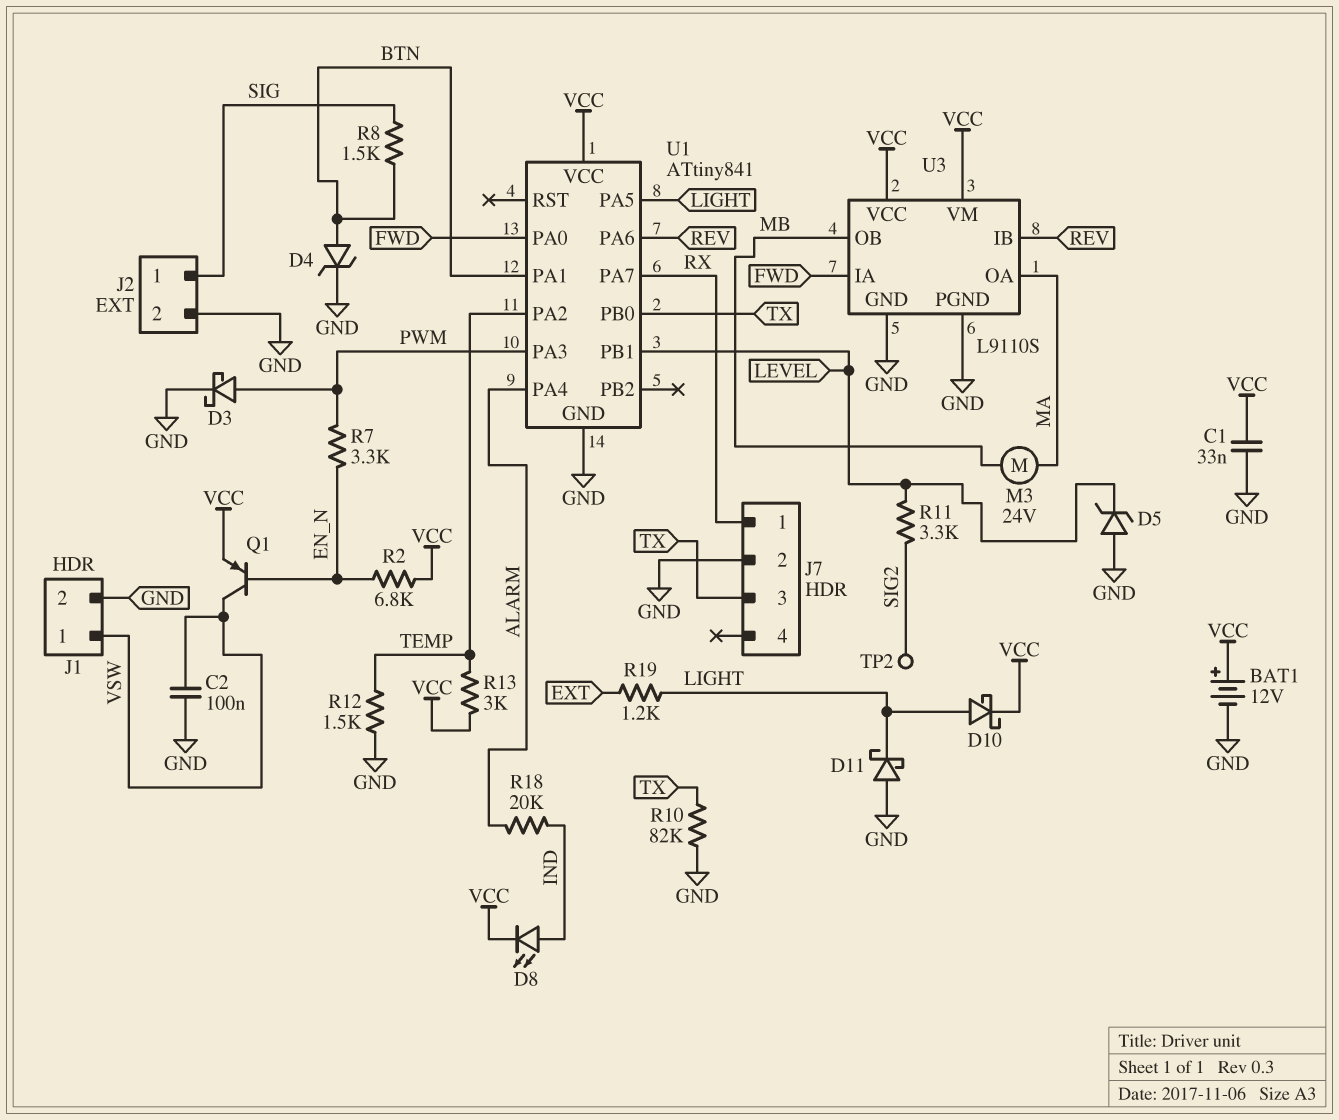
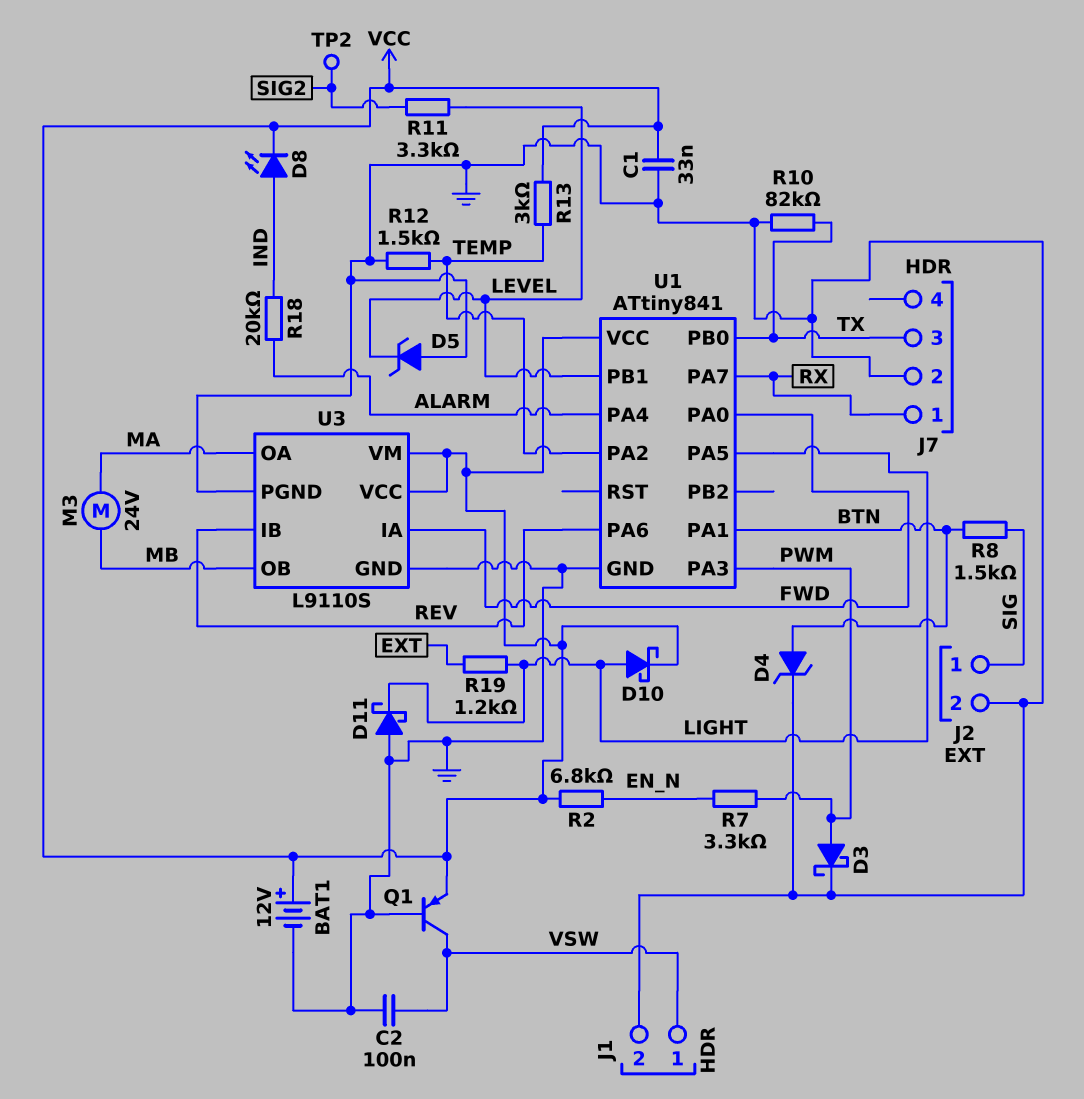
Q1: PNP (B EN_N, C VSW, E VCC) -> PNP (B GND, C VSW, E VCC)

